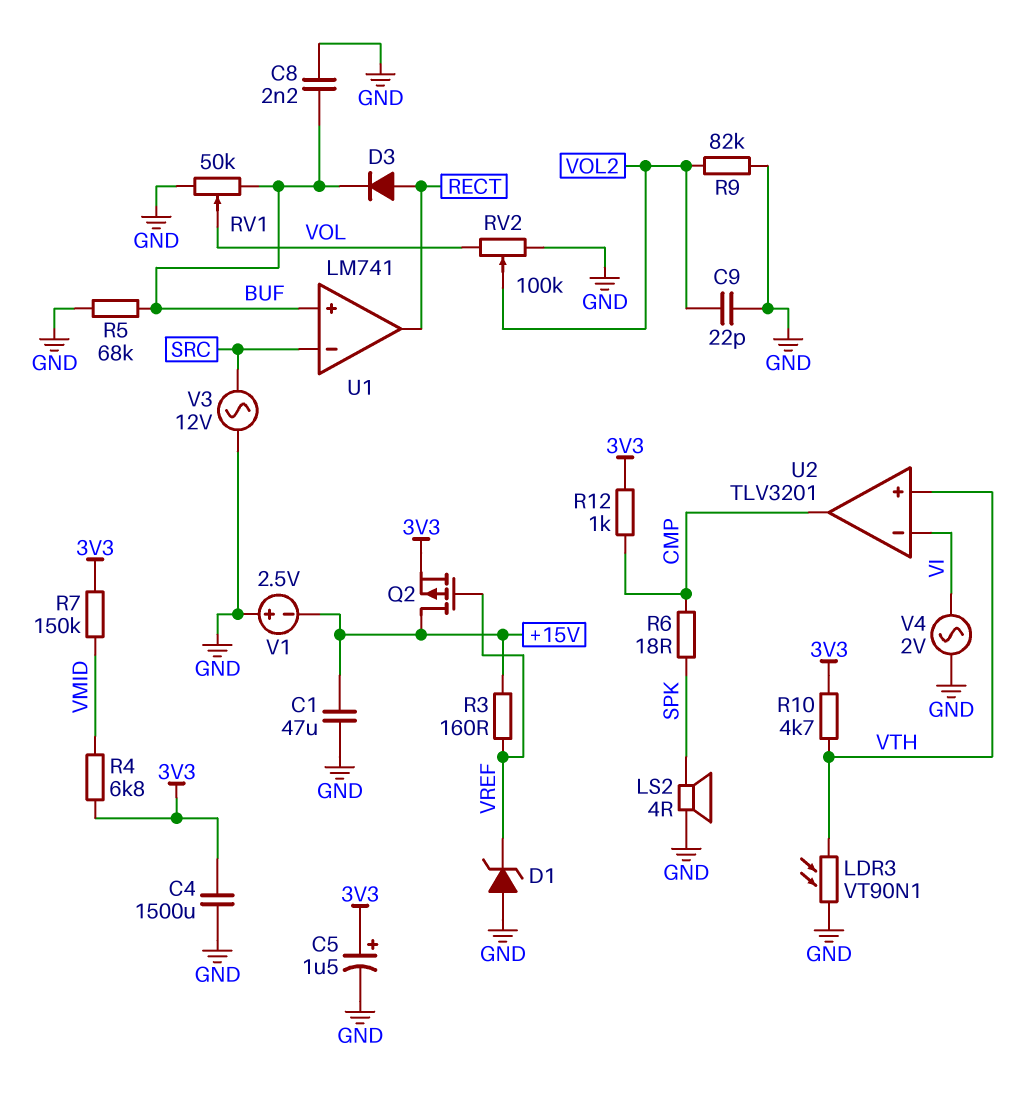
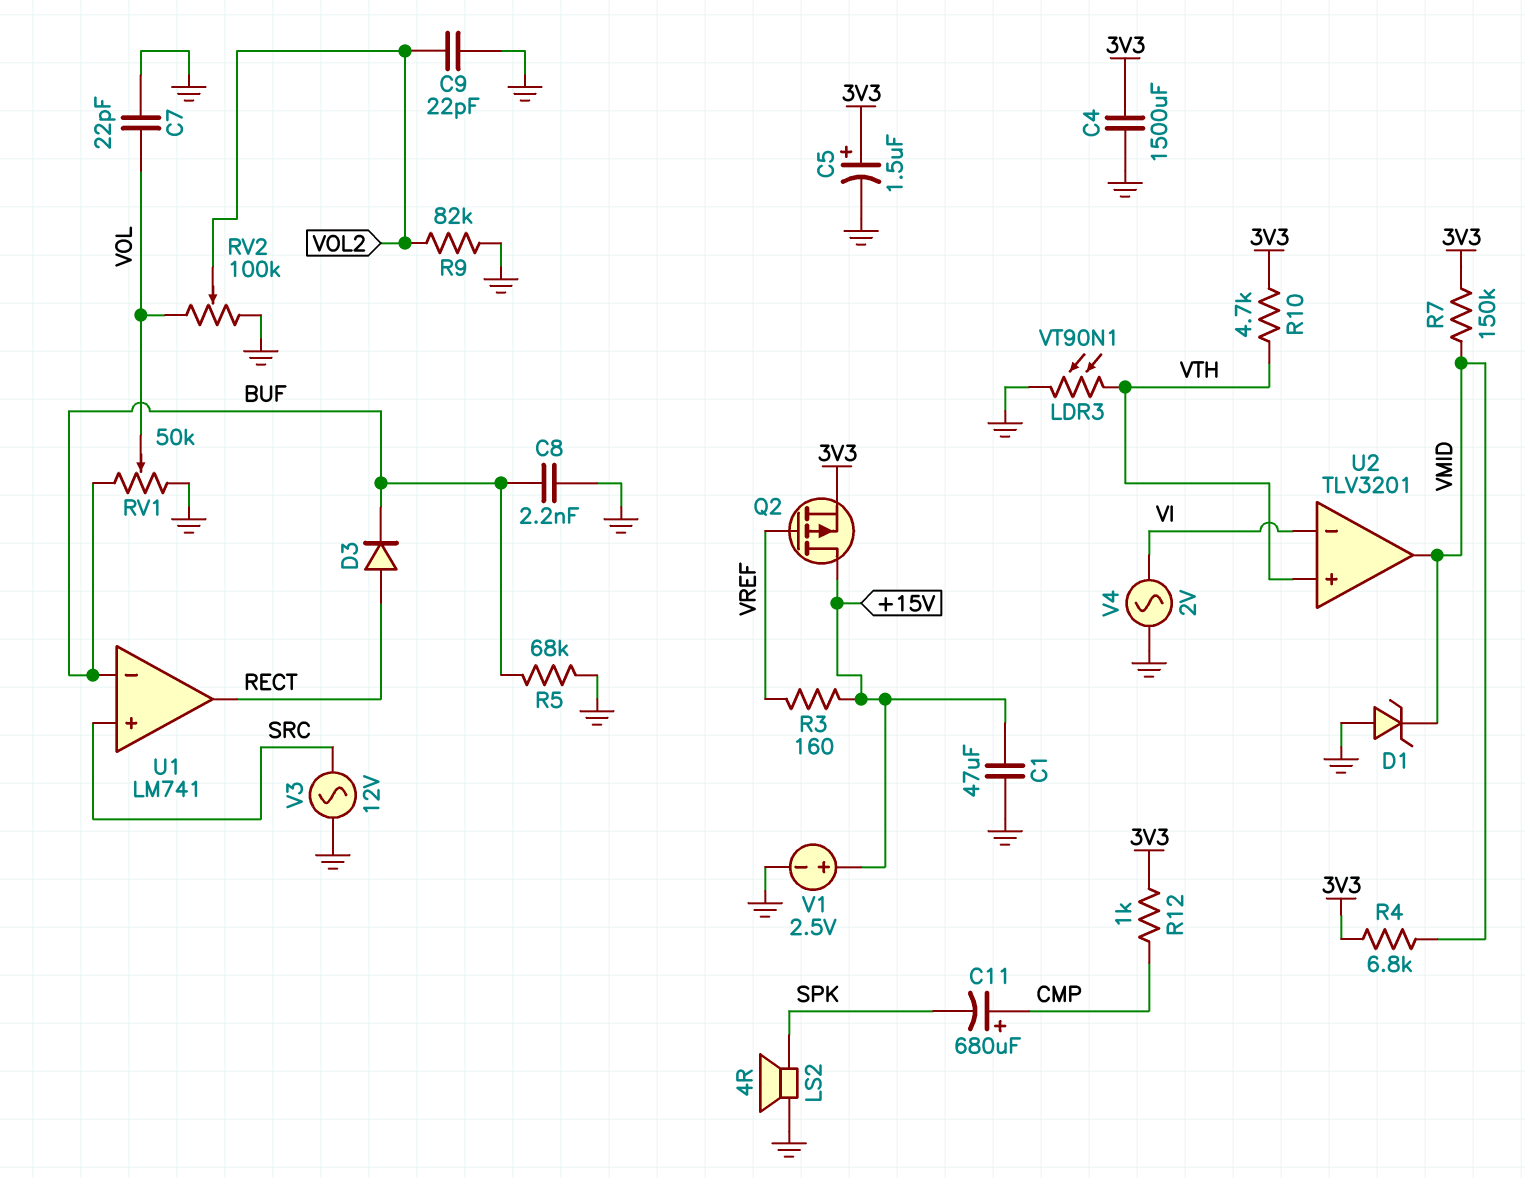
C7: none -> 22pF (GND, VOL)
C11: none -> 680uF (plus CMP, minus SPK)
D1: zener (A GND, K VREF) -> zener (A GND, K VMID)
R6: 18 (CMP, SPK) -> none
U1 pin in+: BUF -> SRC
U1 pin in-: SRC -> BUF
U2 pin out: CMP -> VMID
V1: 2.5V (plus GND, minus +15V) -> 2.5V (plus +15V, minus GND)

